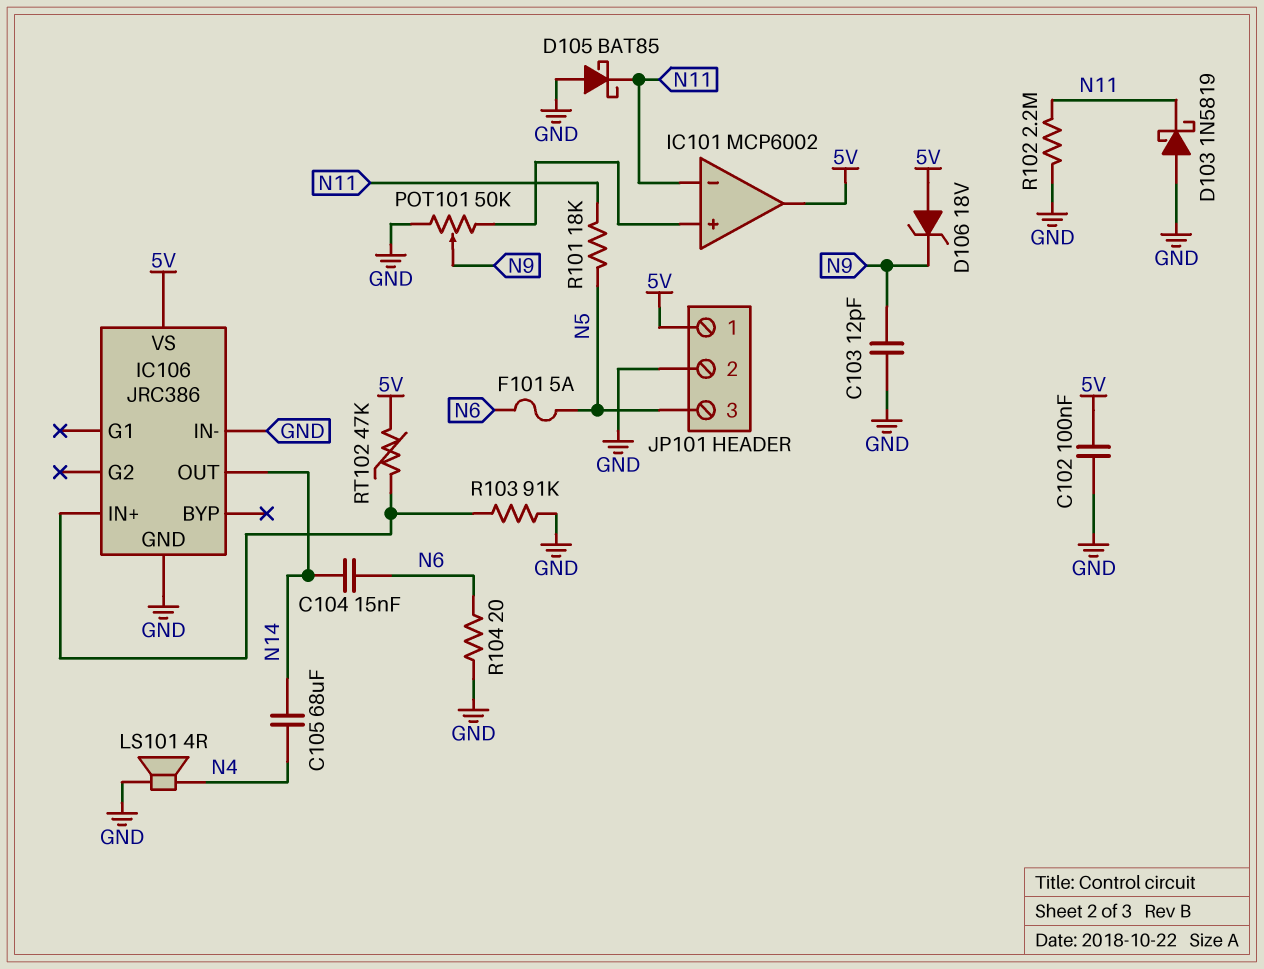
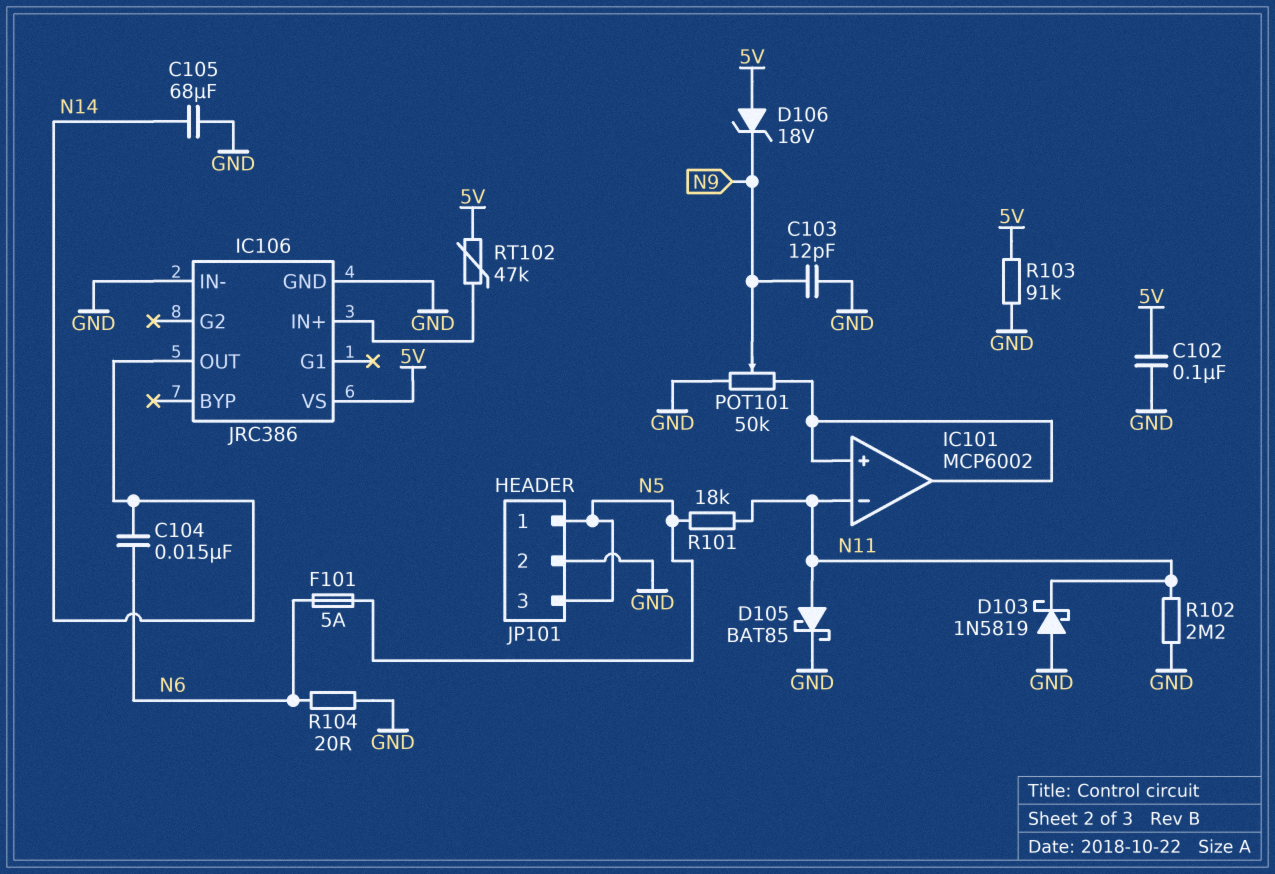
C105: 68uF (N4, N14) -> 68uF (GND, N14)
D105: schottky BAT85 (A GND, K N11) -> schottky BAT85 (A N11, K GND)
IC101 pin out: 5V -> IC101/in+
JP101 pin 1: 5V -> N5
LS101: speaker 4R (GND, N4) -> none
R103: 91k (GND, IC106/IN+) -> 91k (5V, GND)

